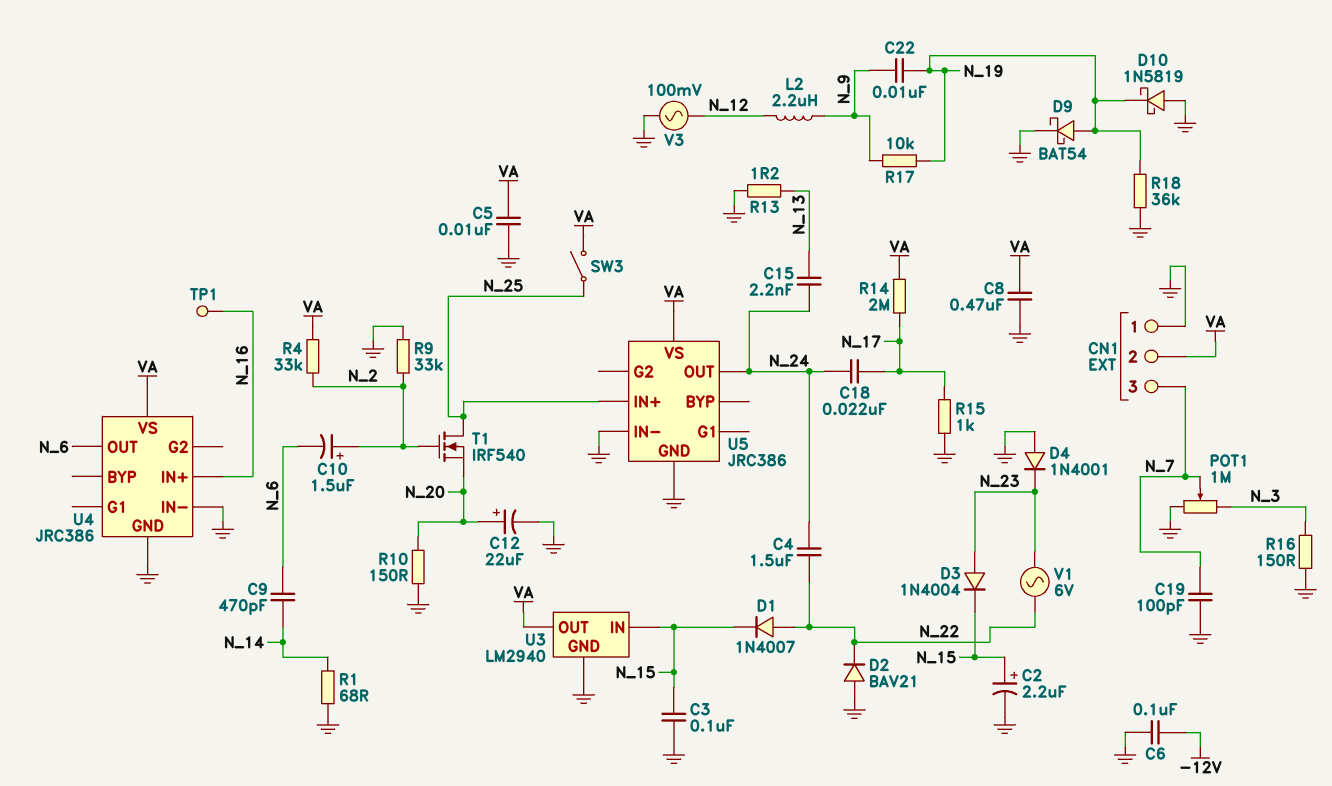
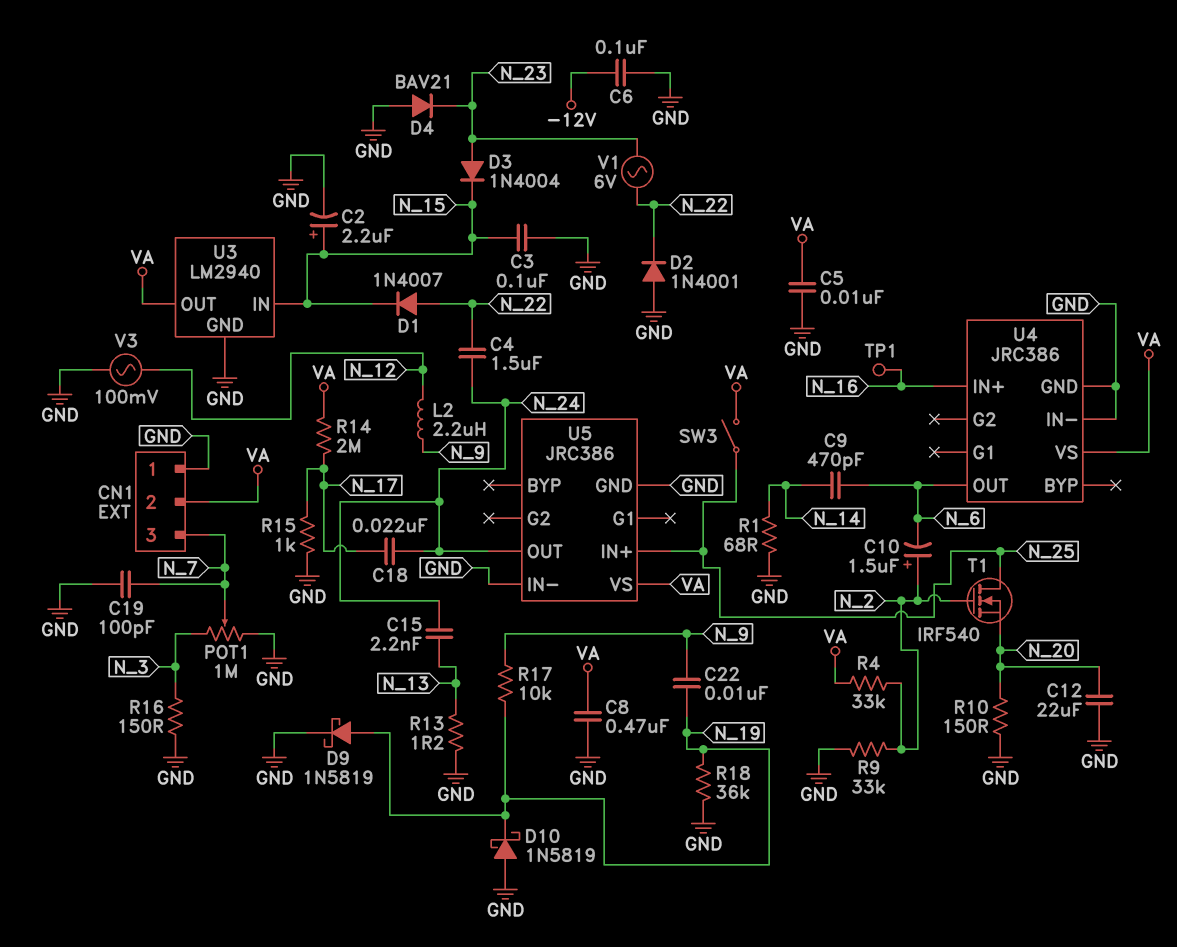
C12: 22uF (plus N_20, minus GND) -> 22uF (GND, N_20)
D2: diode BAV21 (A GND, K N_22) -> diode 1N4001 (A GND, K N_22)
D4: diode 1N4001 (A GND, K N_23) -> diode BAV21 (A GND, K N_23)
D9: schottky BAT54 (A N_19, K GND) -> schottky 1N5819 (A N_19, K GND)

